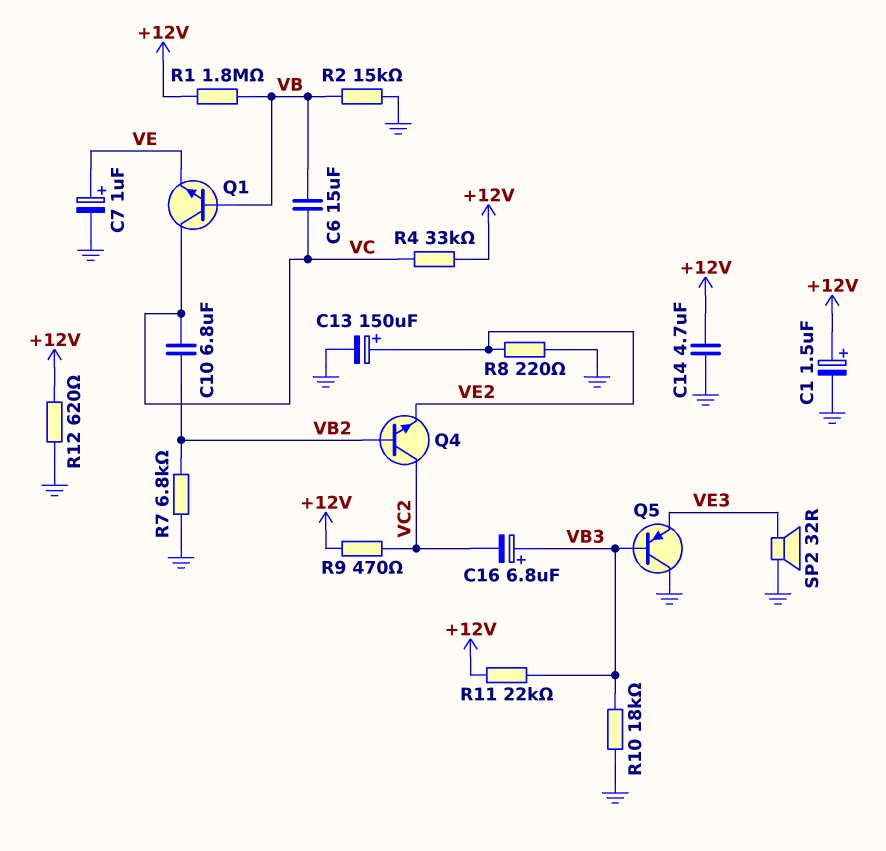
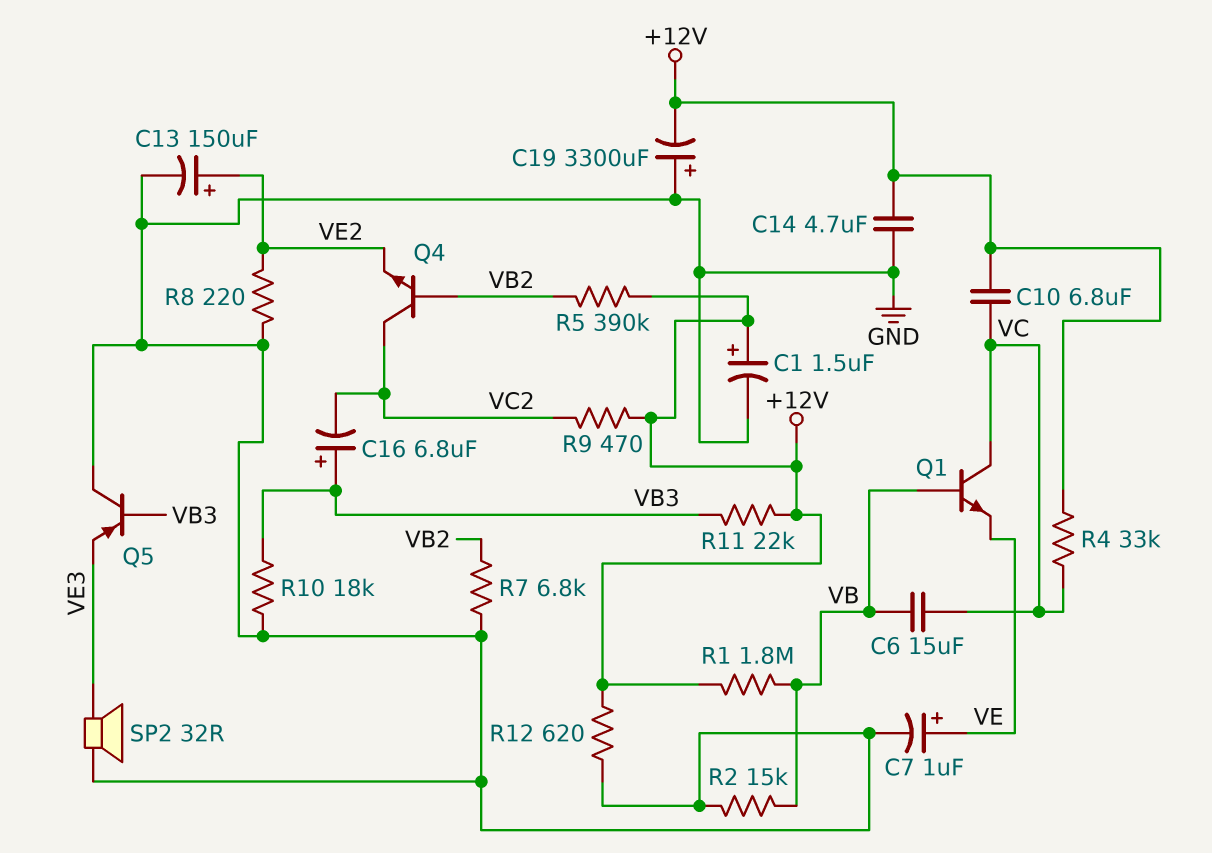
C10: 6.8uF (VB2, VC) -> 6.8uF (+12V, VC)
C19: none -> 3300uF (plus GND, minus +12V)
R5: none -> 390k (+12V, VB2)

